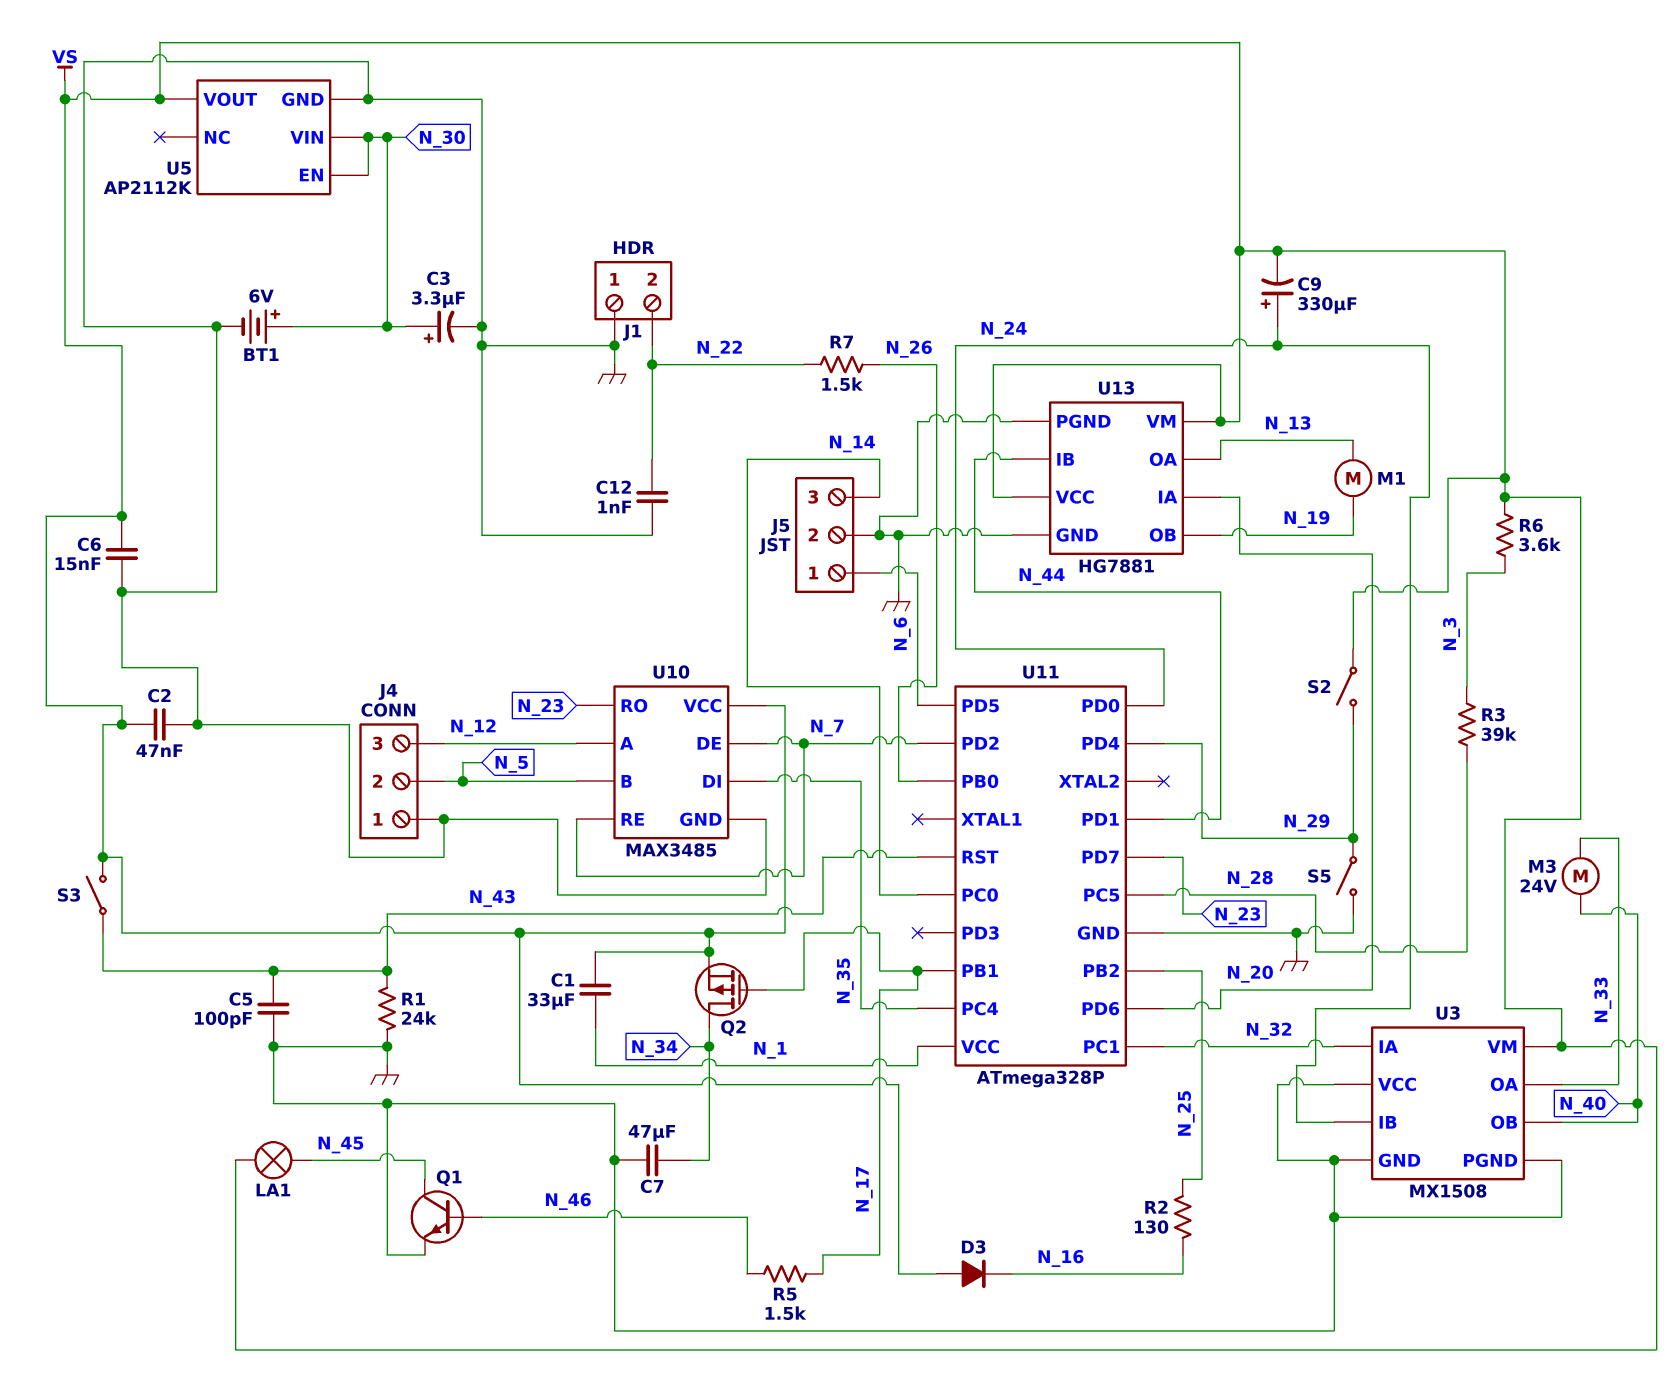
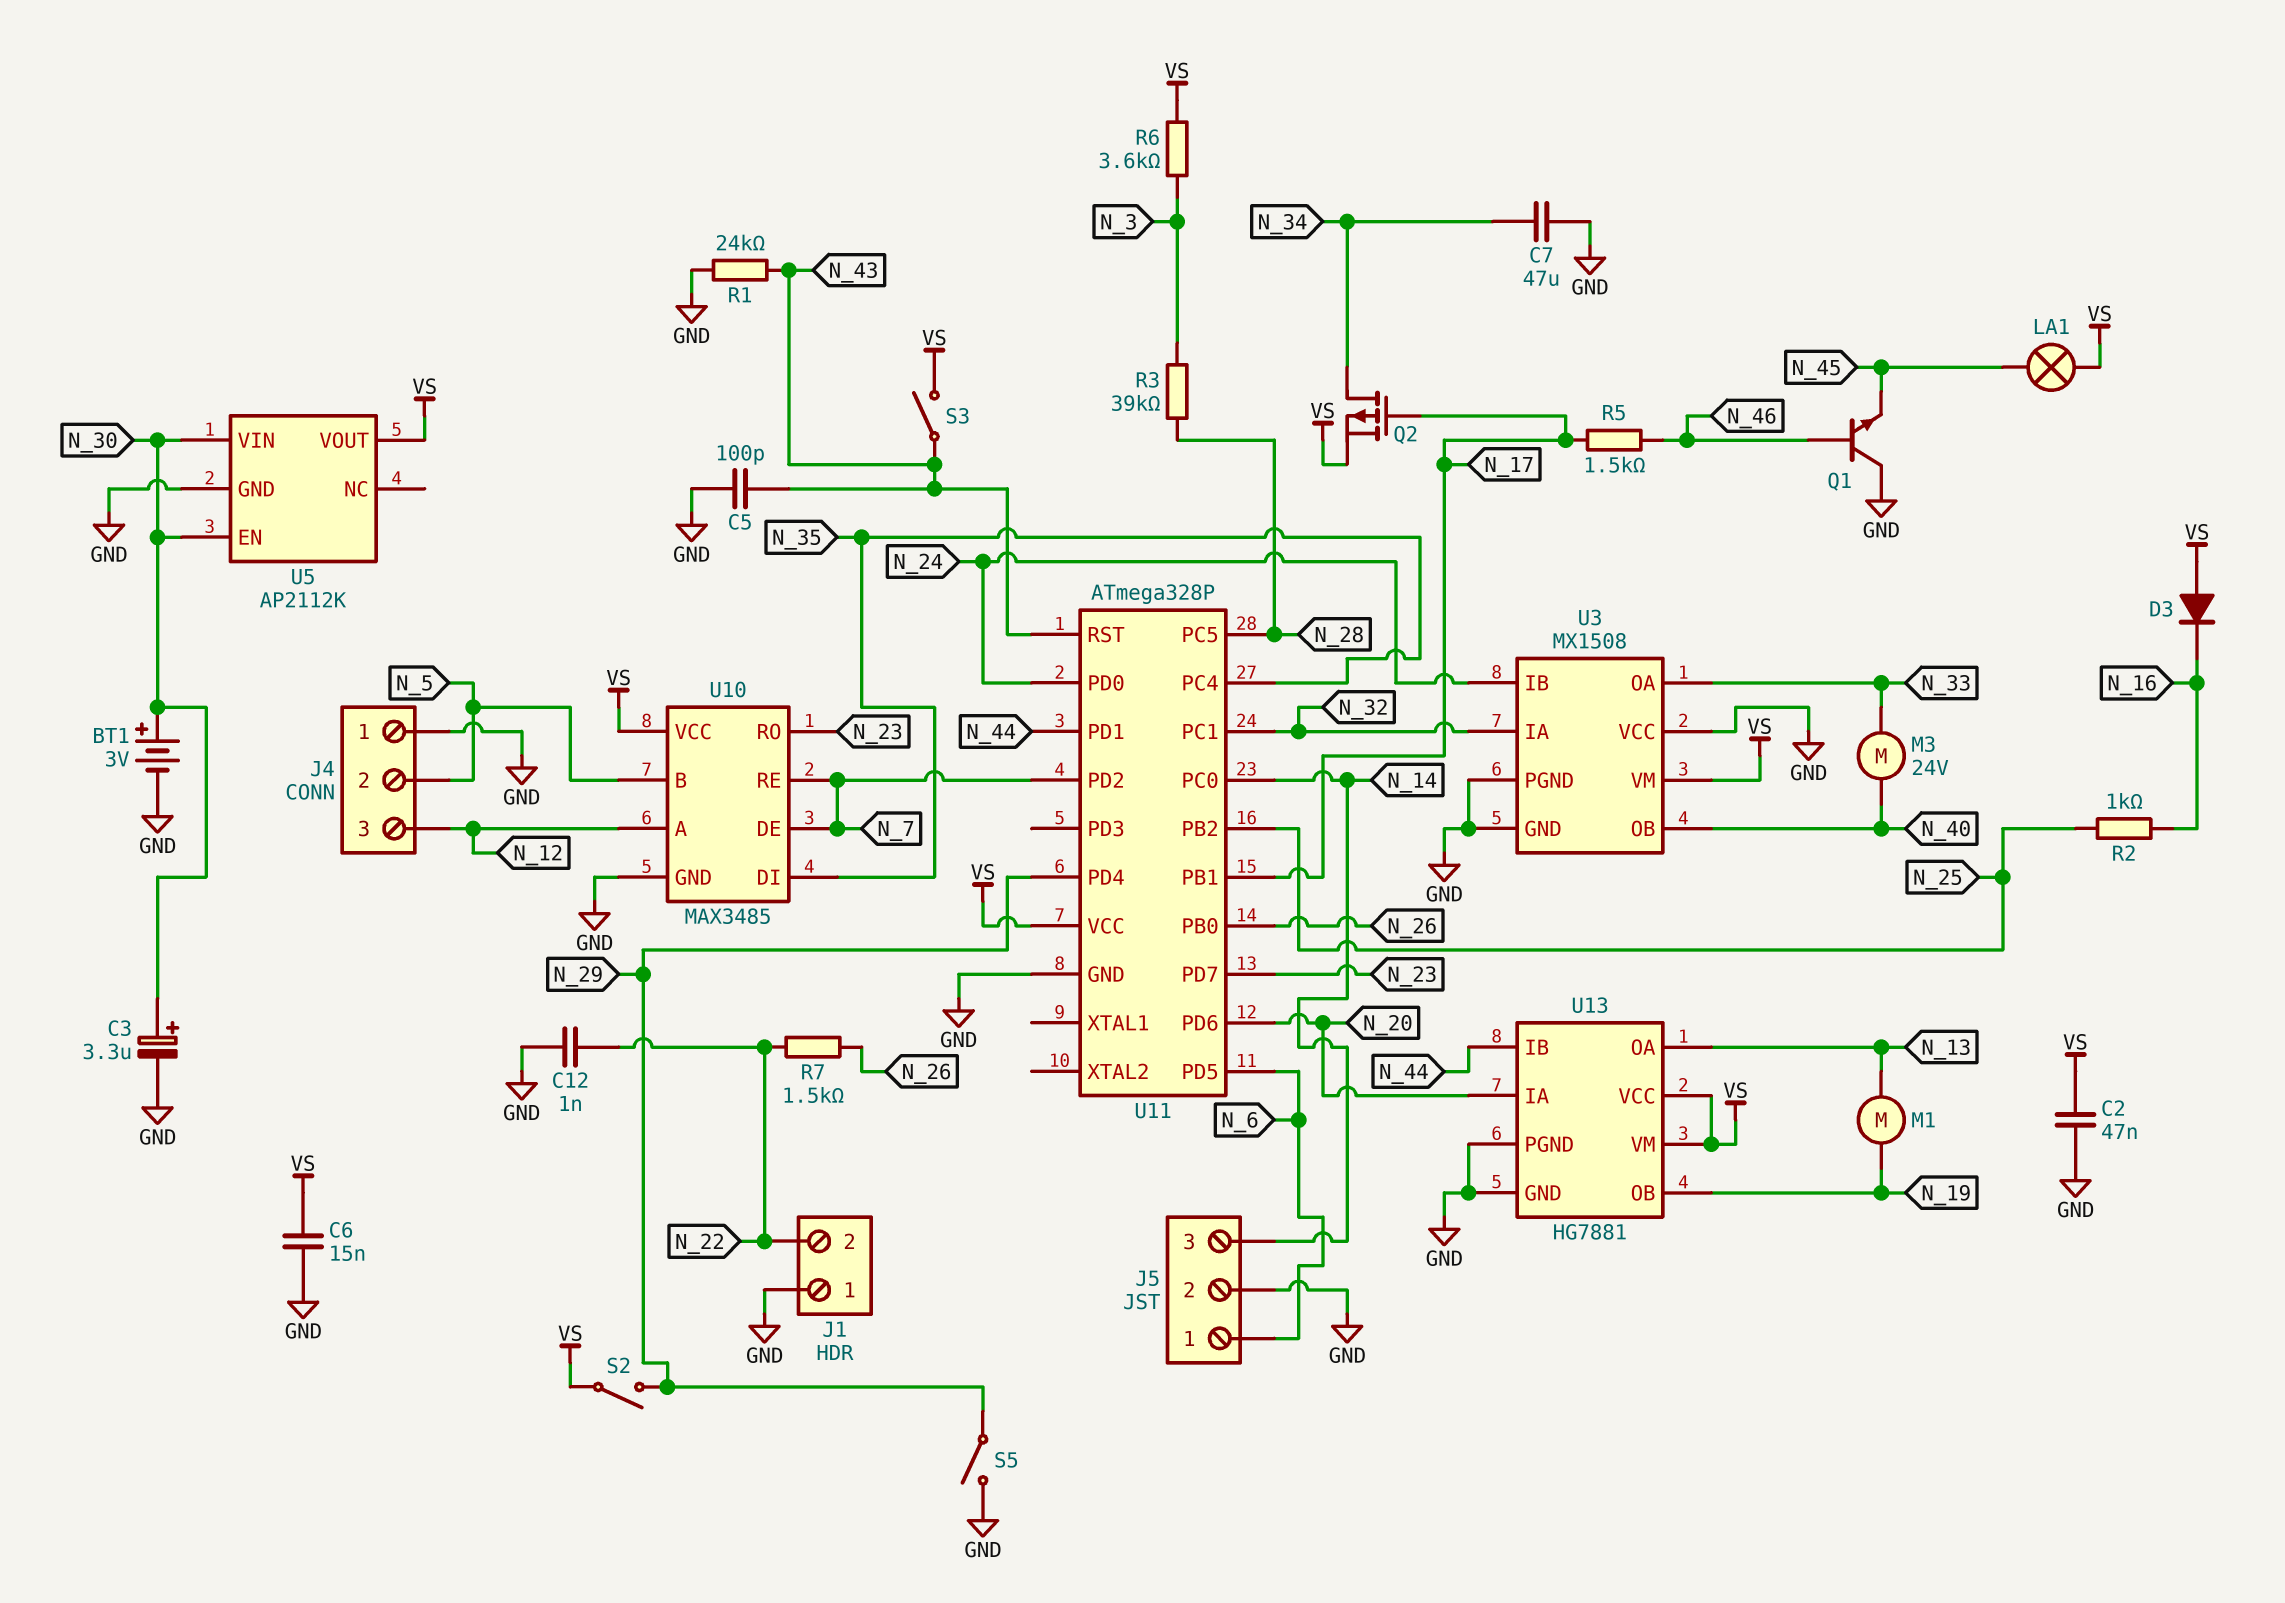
BT1: 6V (plus N_30, minus GND) -> 3V (plus N_30, minus GND)
C1: 33uF (N_1, VS) -> none
C9: 330uF (plus N_24, minus VS) -> none
Q1: NPN (B N_46, C N_45, E GND) -> NPN (B N_46, C GND, E N_45)
R2: 130 (N_16, N_25) -> 1k (N_16, N_25)
U11 pin VCC: N_1 -> VS

